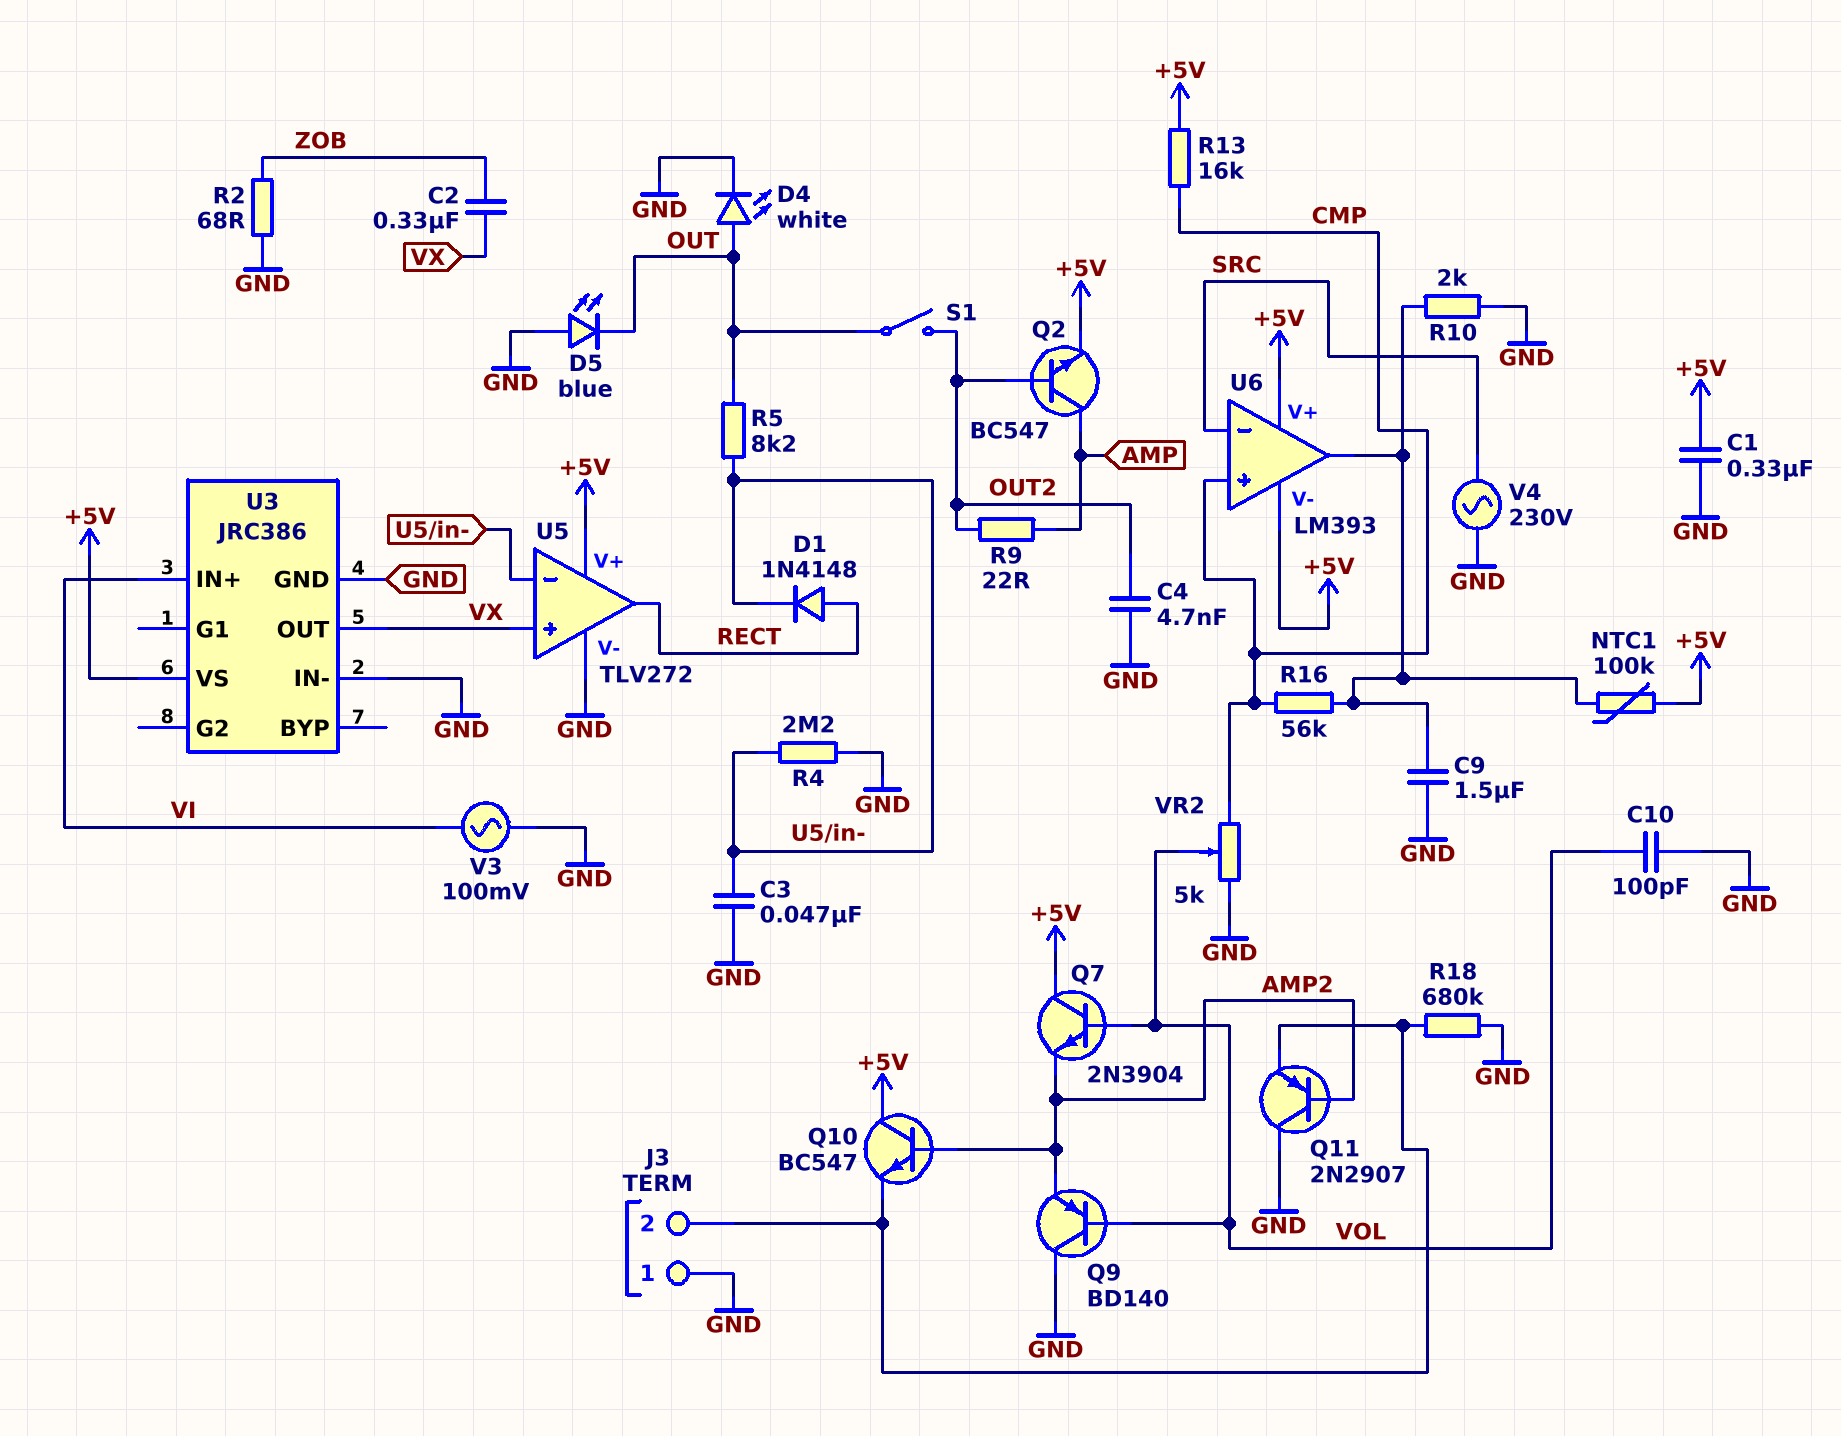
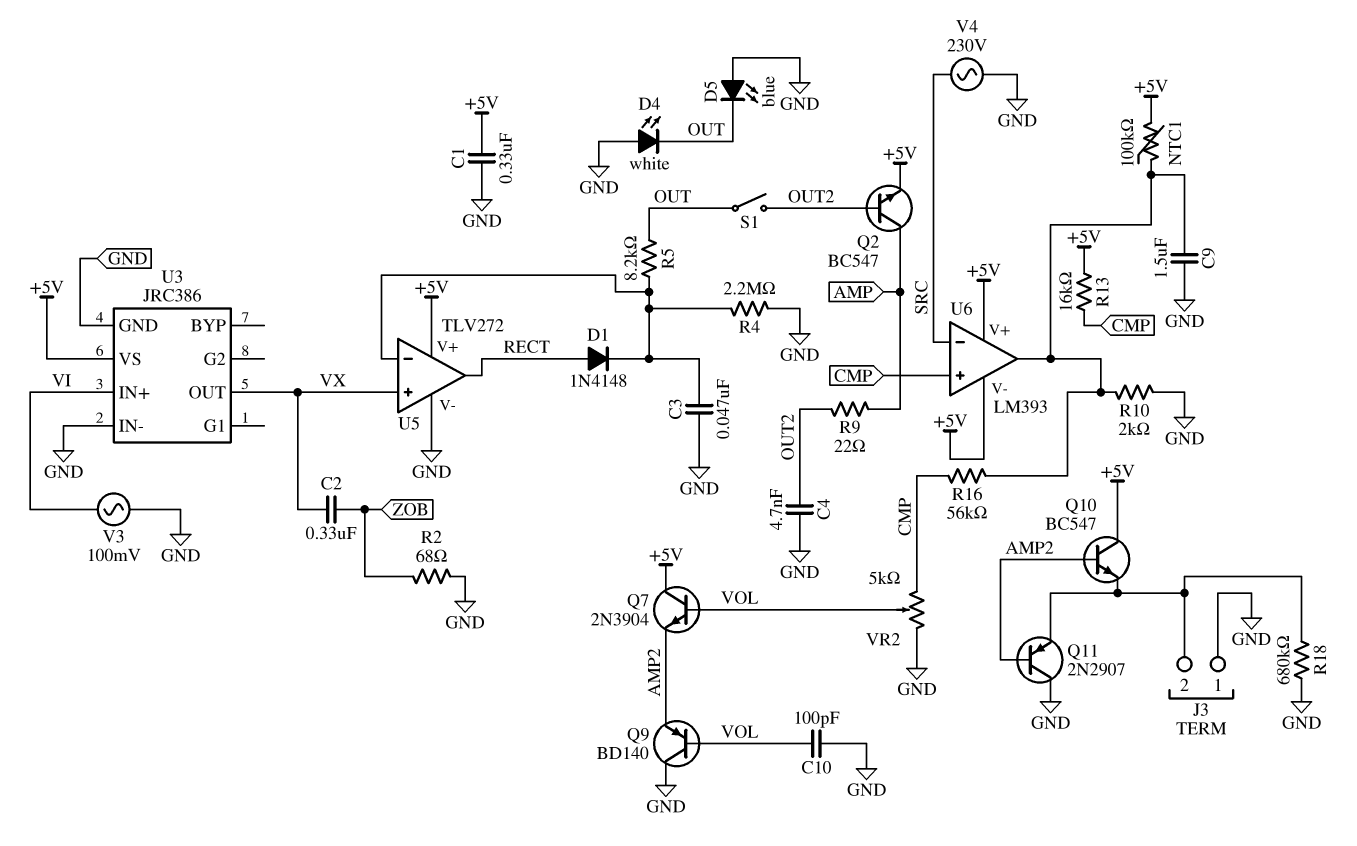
D4: LED white (A OUT, K GND) -> LED white (A GND, K OUT)

